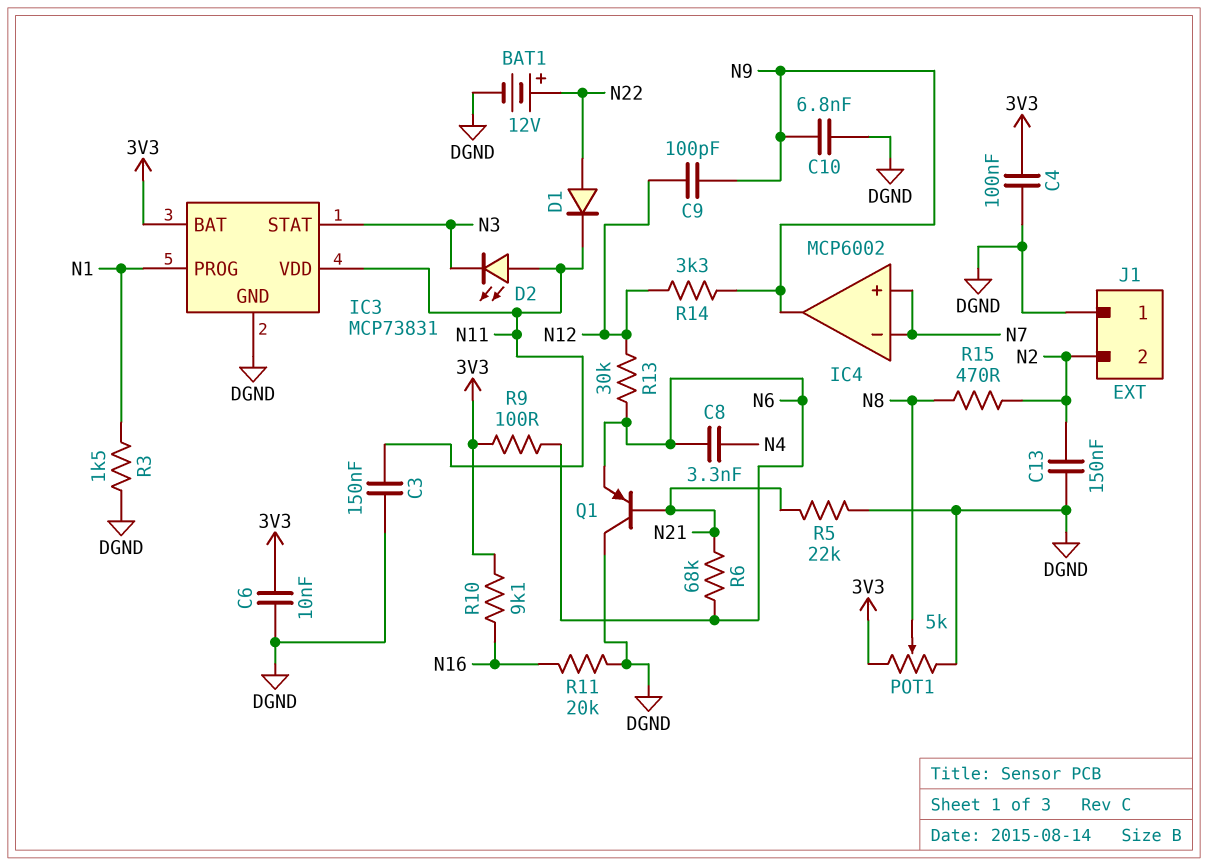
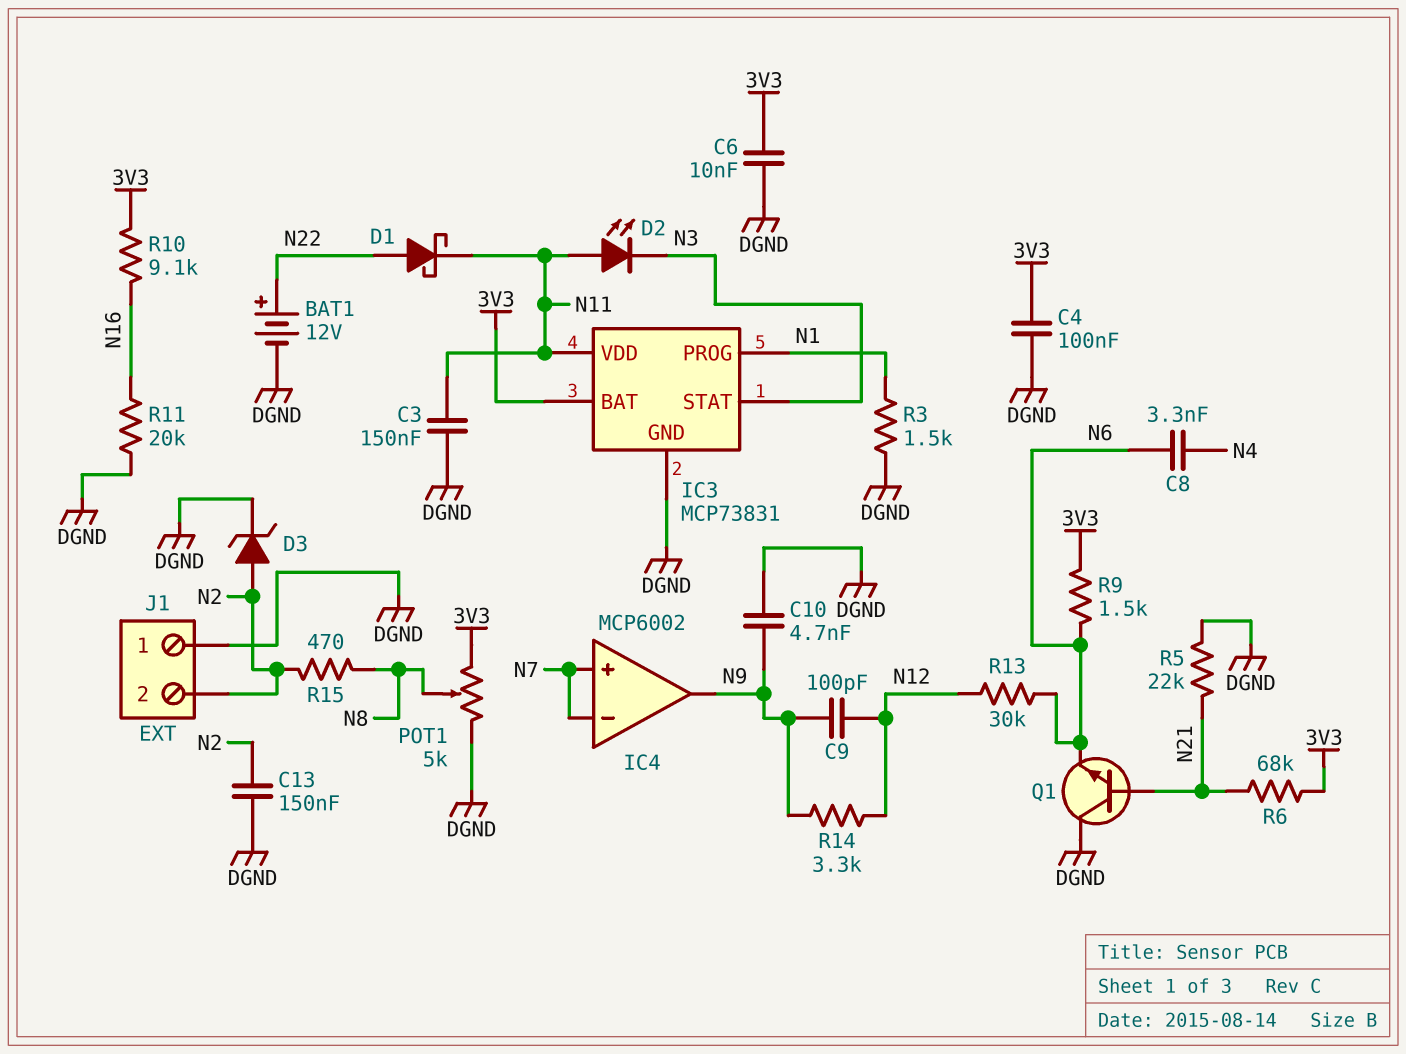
C10: 6.8nF (DGND, N9) -> 4.7nF (DGND, N9)
D1: diode (A N22, K N11) -> schottky (A N22, K N11)
D3: none -> zener (A N2, K DGND)
Q1: PNP (B N21, C DGND, E N6) -> NPN (B N21, C DGND, E N6)
R6: 68k (N6, N21) -> 68k (3V3, N21)
R9: 100 (3V3, N6) -> 1.5k (3V3, N6)

